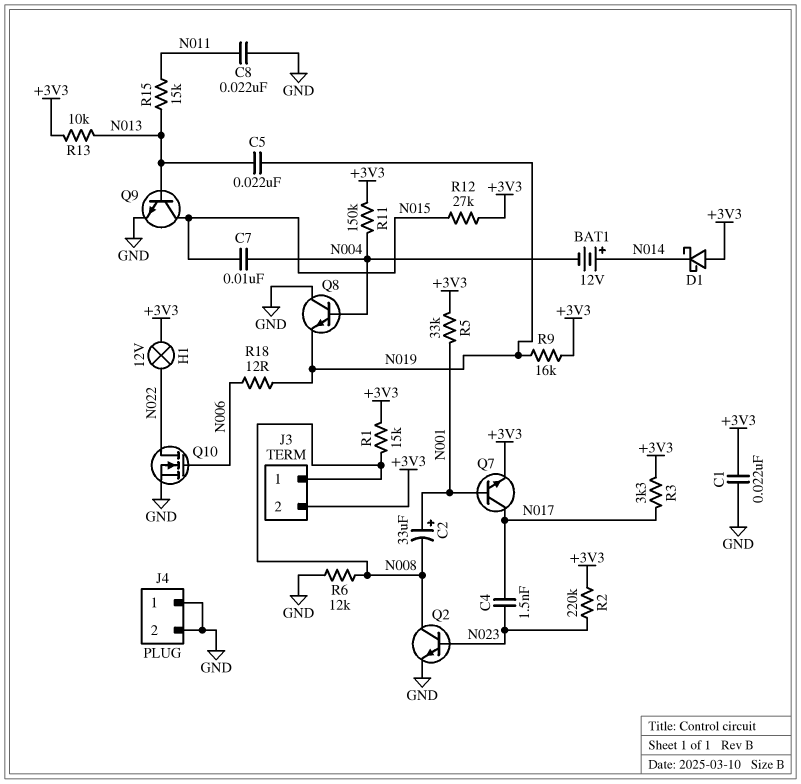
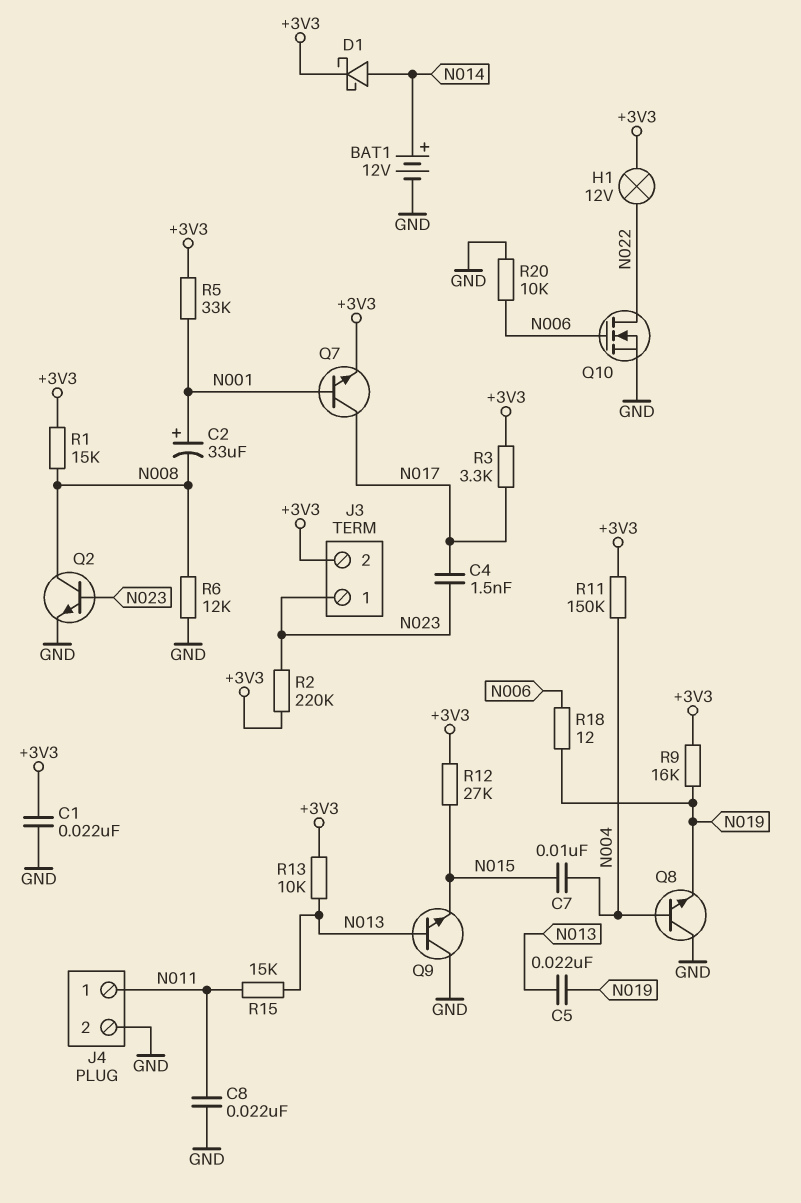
BAT1: 12V (plus N014, minus N004) -> 12V (plus N014, minus GND)
D1: schottky (A +3V3, K N014) -> schottky (A N014, K +3V3)
J3 pin 1: N008 -> N023
J4 pin 1: GND -> N011
Q9: NPN (B N013, C N015, E GND) -> NPN (B N013, C GND, E N015)
R20: none -> 10k (GND, N006)

